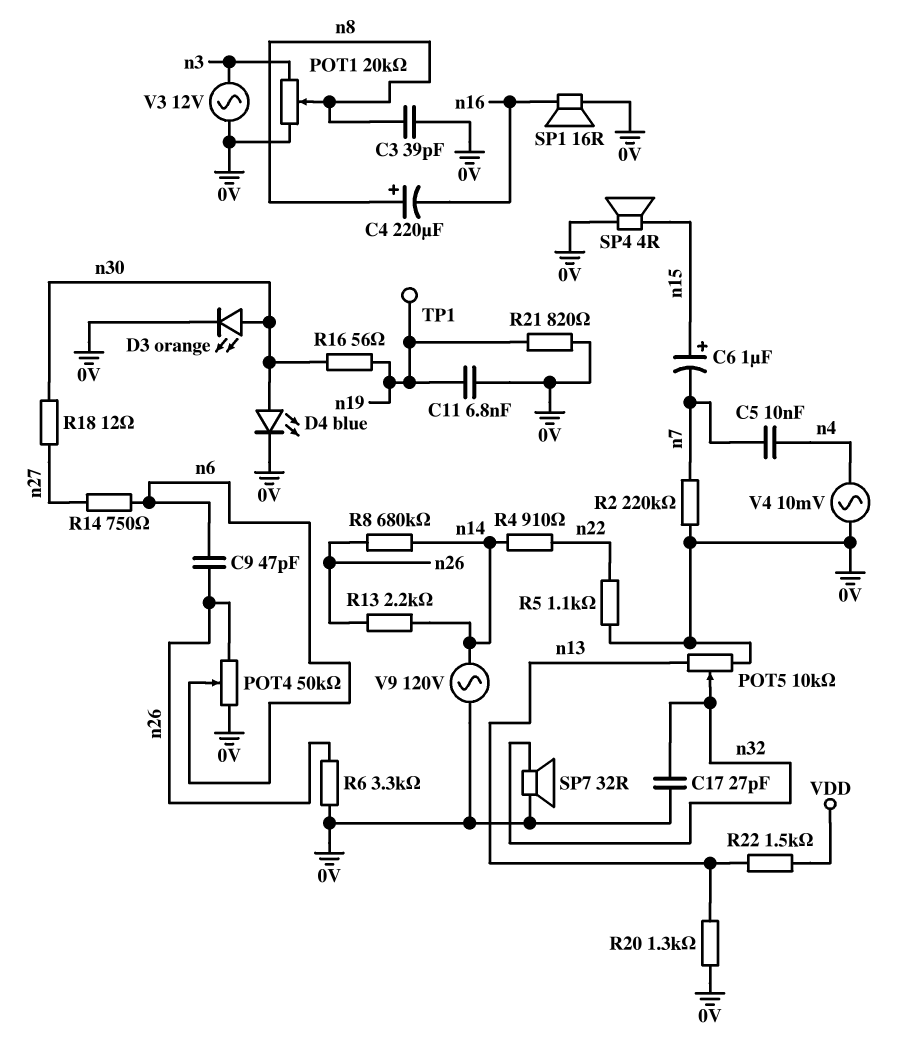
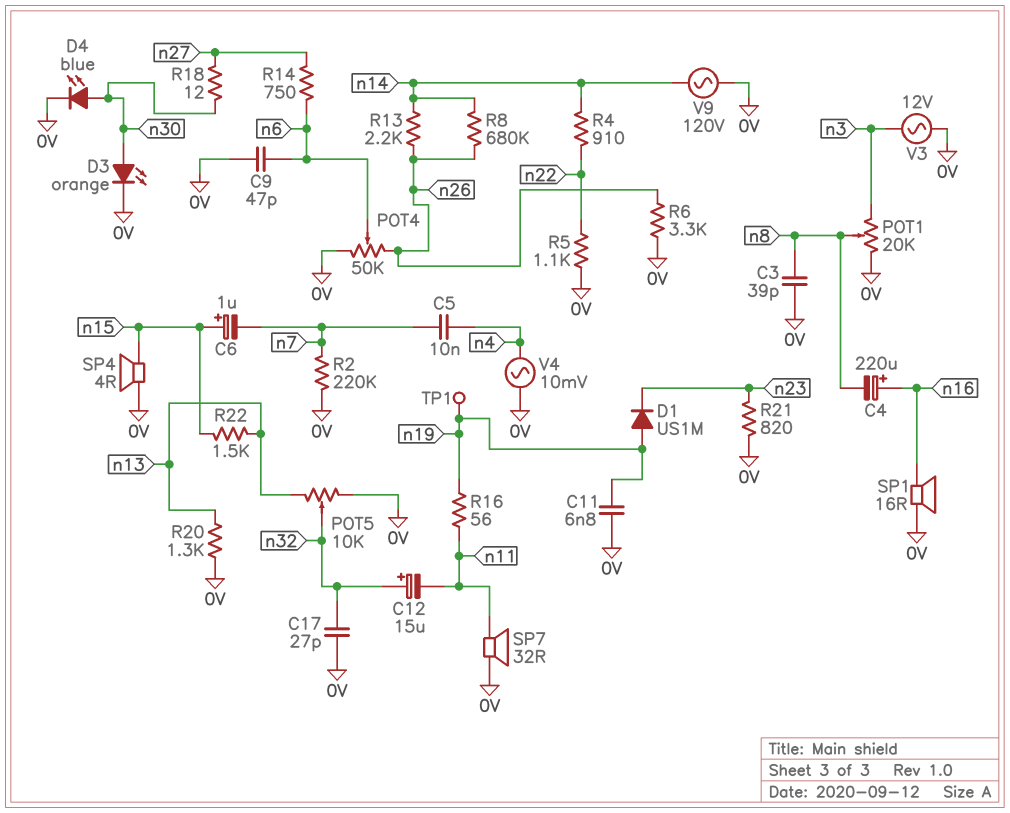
C4: 220uF (plus n8, minus n16) -> 220uF (plus n16, minus n8)
C9: 47pF (n6, n26) -> 47pF (0V, n6)
C12: none -> 15uF (plus n32, minus n11)
D1: none -> diode US1M (A n19, K n23)
R16: 56 (n19, n30) -> 56 (n11, n19)
R21: 820 (0V, n19) -> 820 (0V, n23)
R22: 1.5k (VDD, n13) -> 1.5k (n13, n15)
SP7: speaker 32R (0V, n32) -> speaker 32R (0V, n11)

